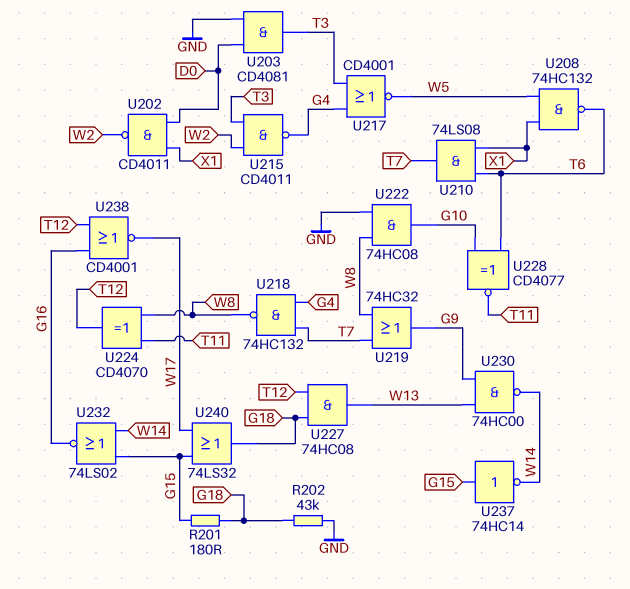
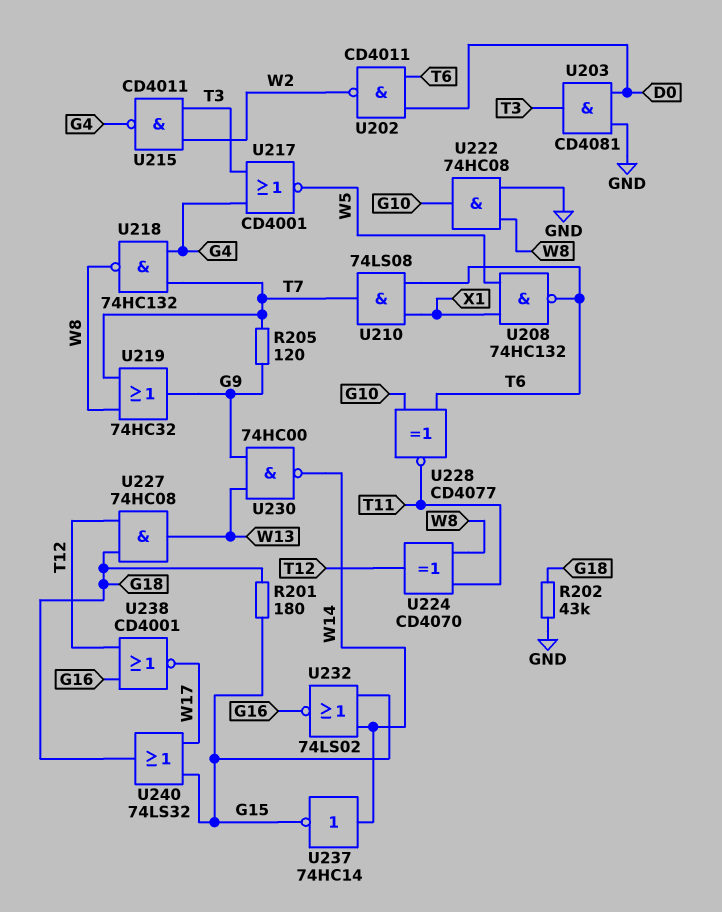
R205: none -> 120 (G9, T7)
U202: NAND CD4011 (in D0, in X1, out W2) -> NAND CD4011 (in D0, in T6, out W2)
U237: NOT 74HC14 (in G15, out W14) -> NOT 74HC14 (in W14, out G15)

